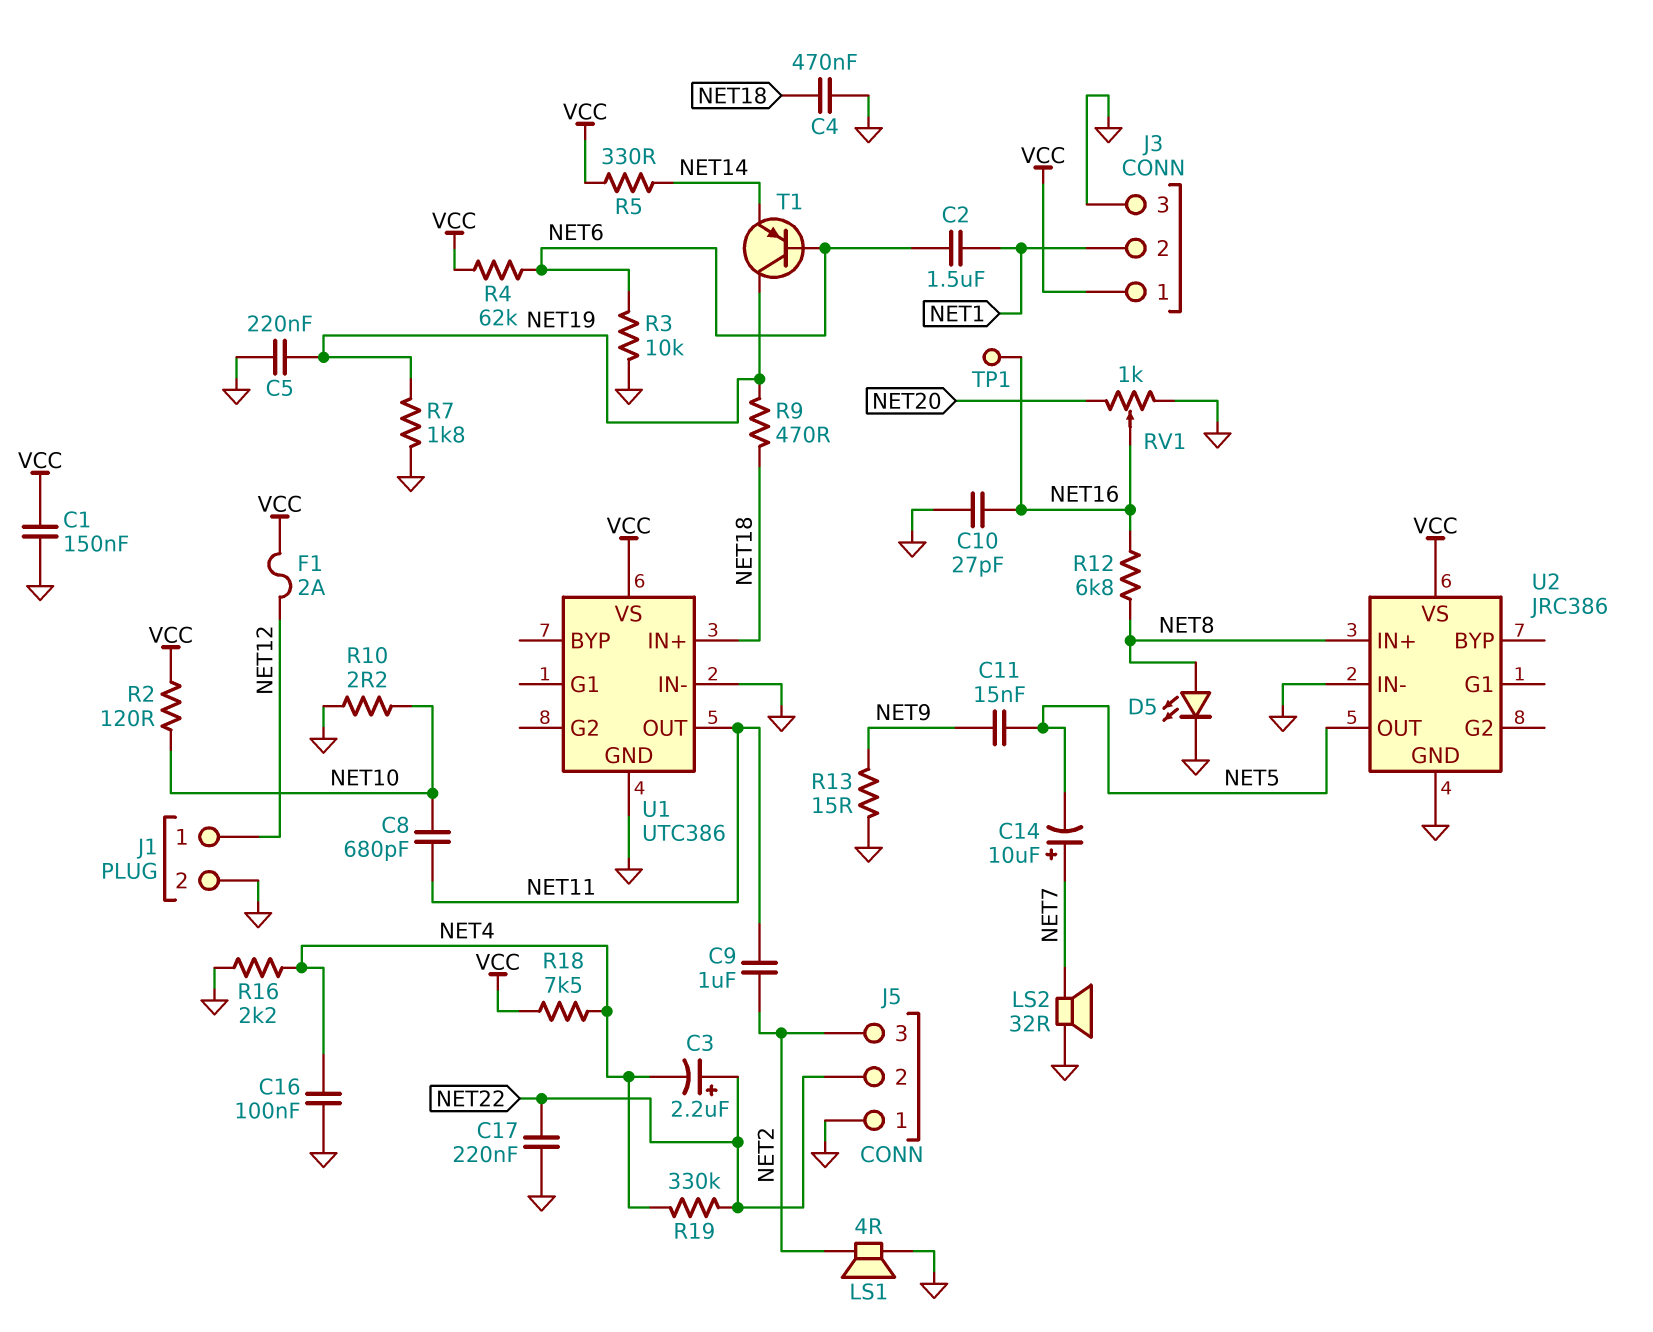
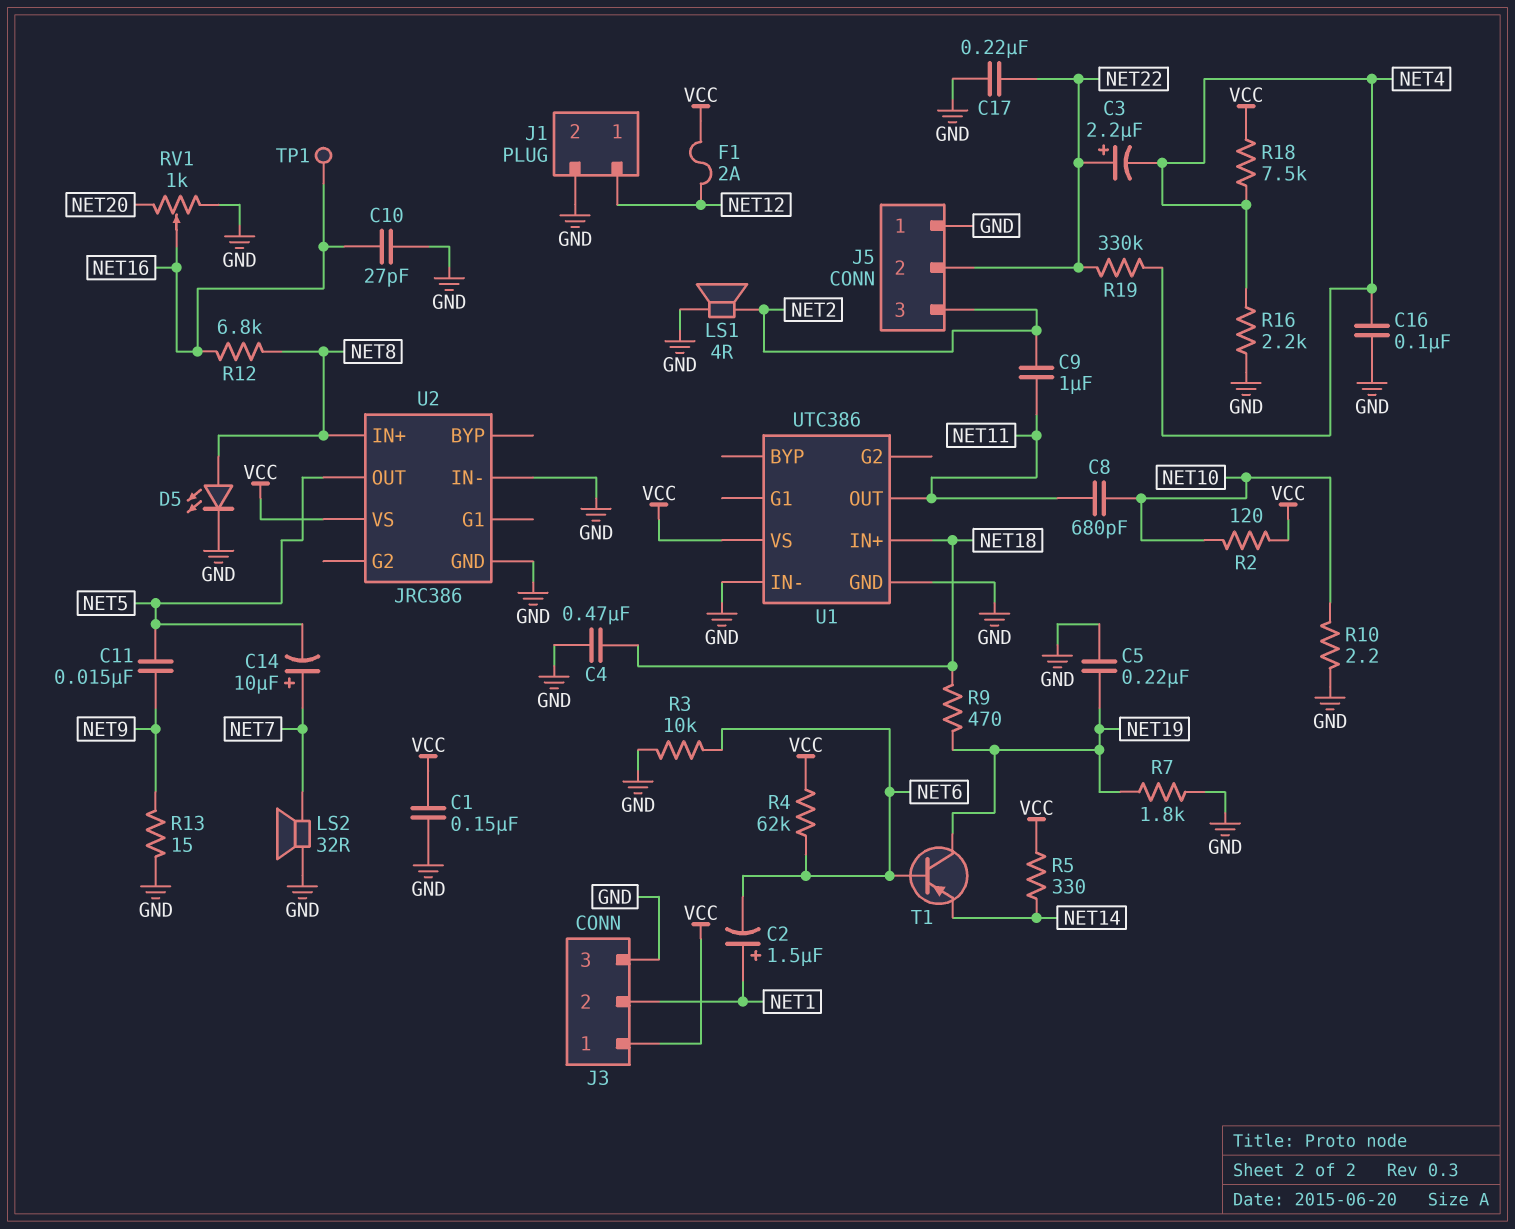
C2: 1.5uF (NET1, NET6) -> 1.5uF (plus NET1, minus NET6)

